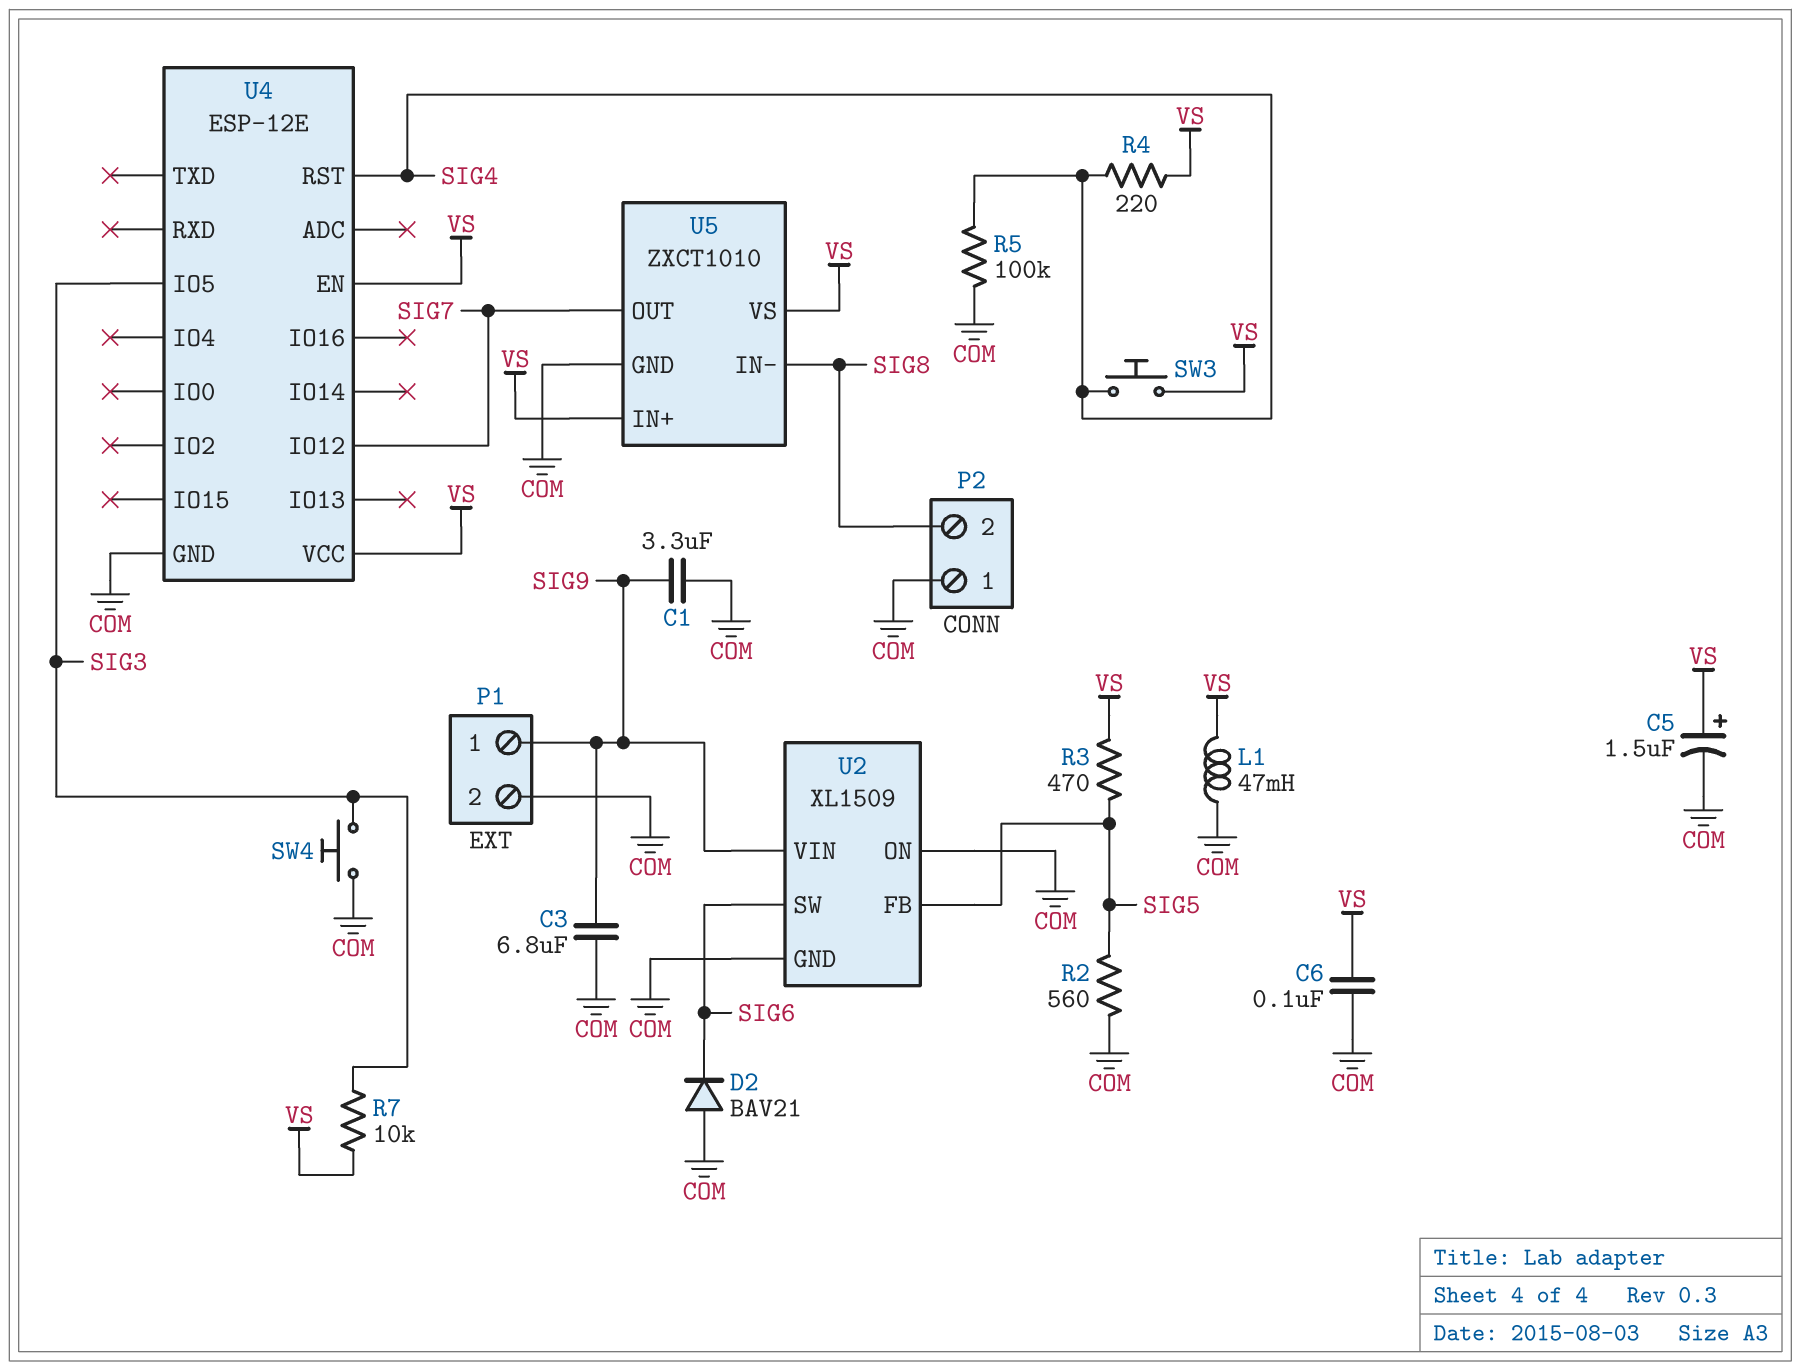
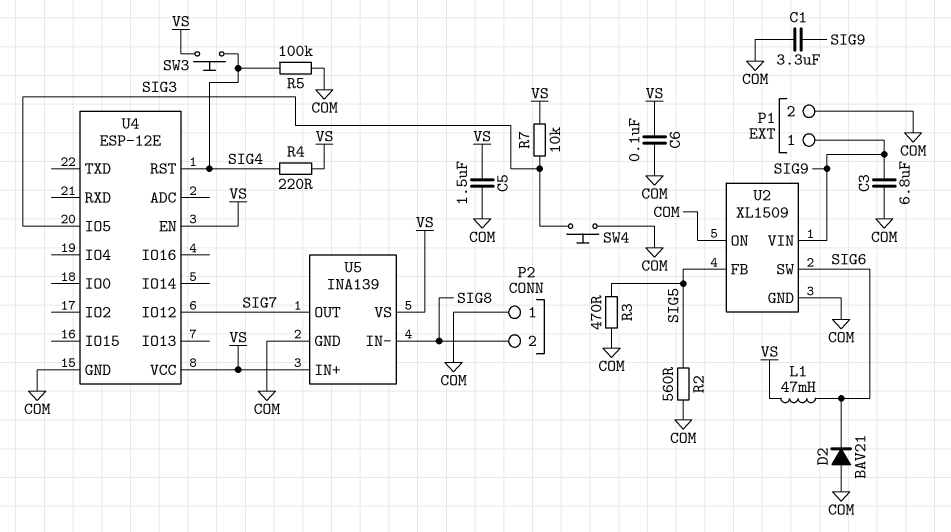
C5: 1.5uF (plus VS, minus COM) -> 1.5uF (COM, VS)
L1: 47mH (COM, VS) -> 47mH (SIG6, VS)
R3: 470 (SIG5, VS) -> 470 (COM, SIG5)
U5: ZXCT1010 -> INA139

